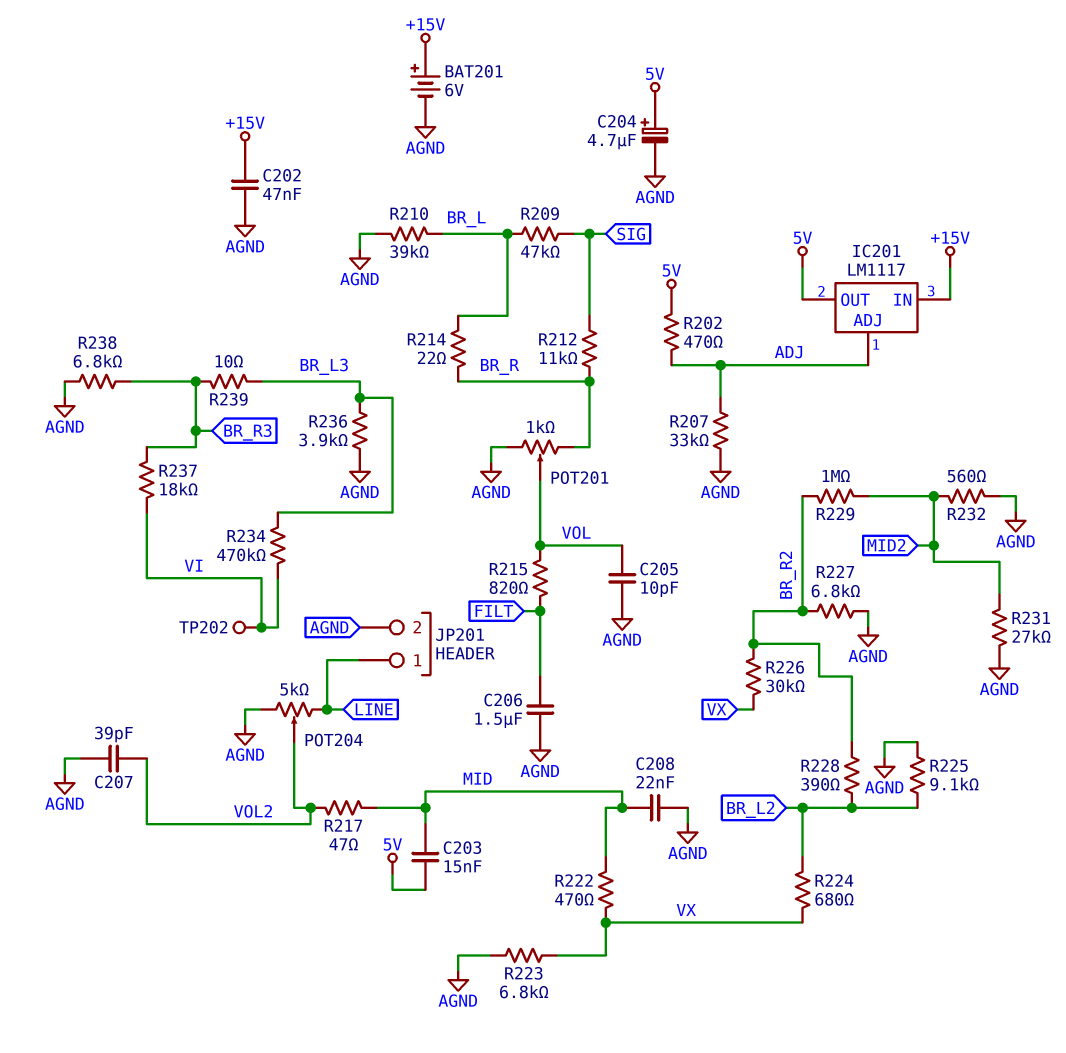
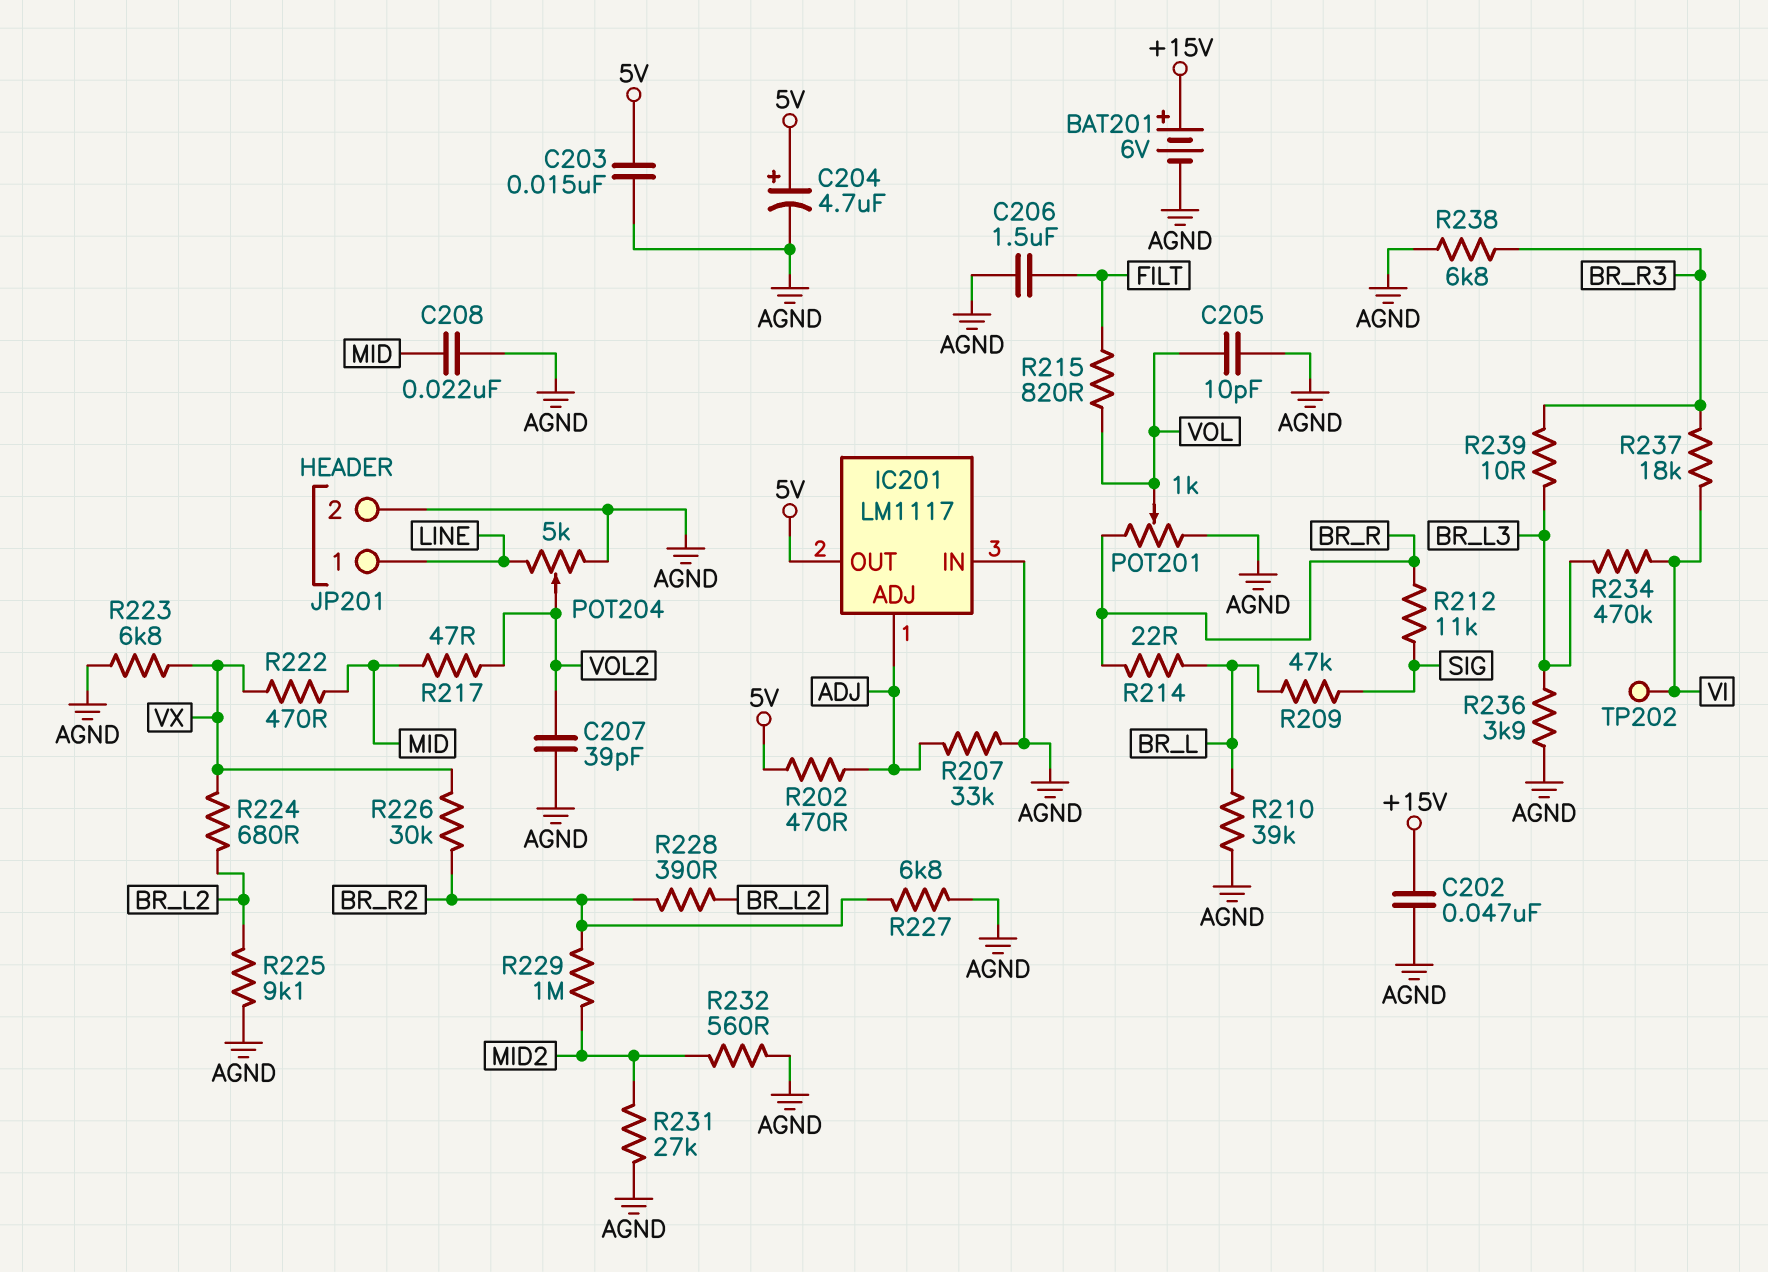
C203: 15nF (5V, MID) -> 15nF (5V, AGND)
IC201 pin IN: +15V -> AGND

